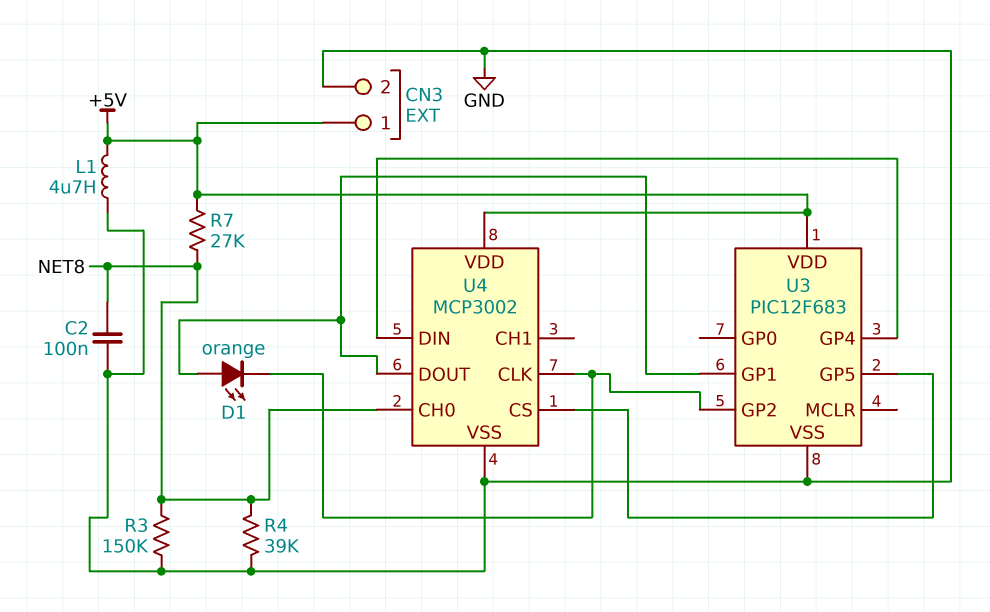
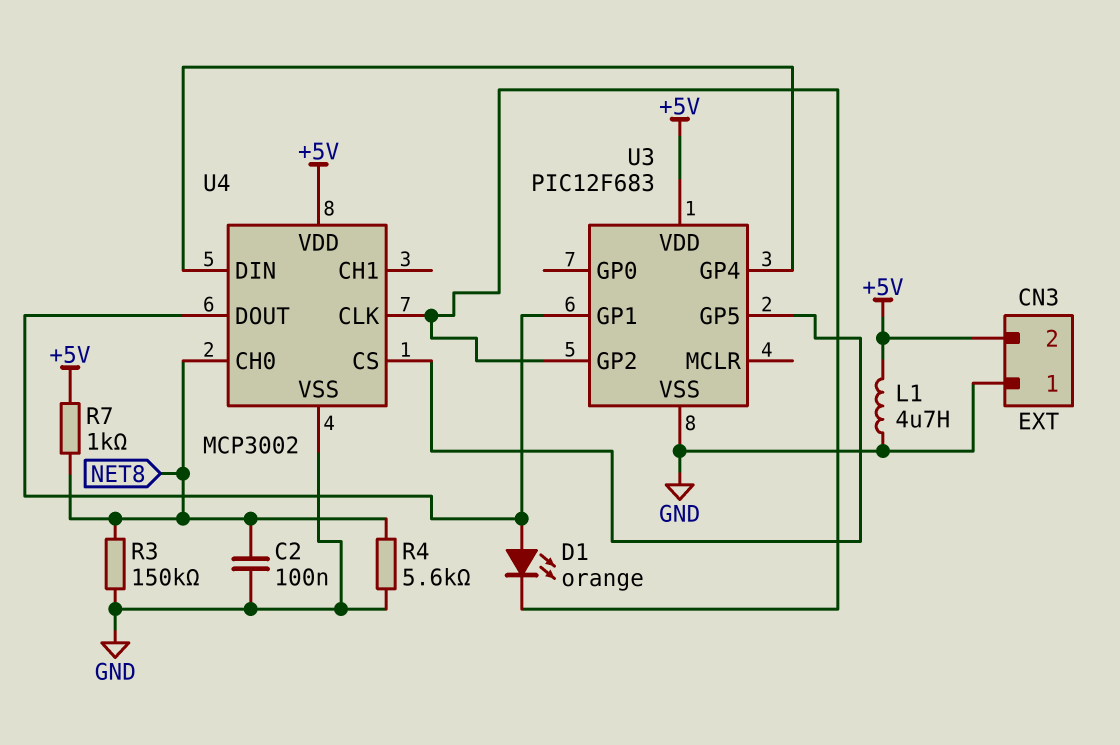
CN3 pin 1: +5V -> GND
CN3 pin 2: GND -> +5V
R4: 39k (GND, NET8) -> 5.6k (GND, NET8)
R7: 27k (+5V, NET8) -> 1k (+5V, NET8)

